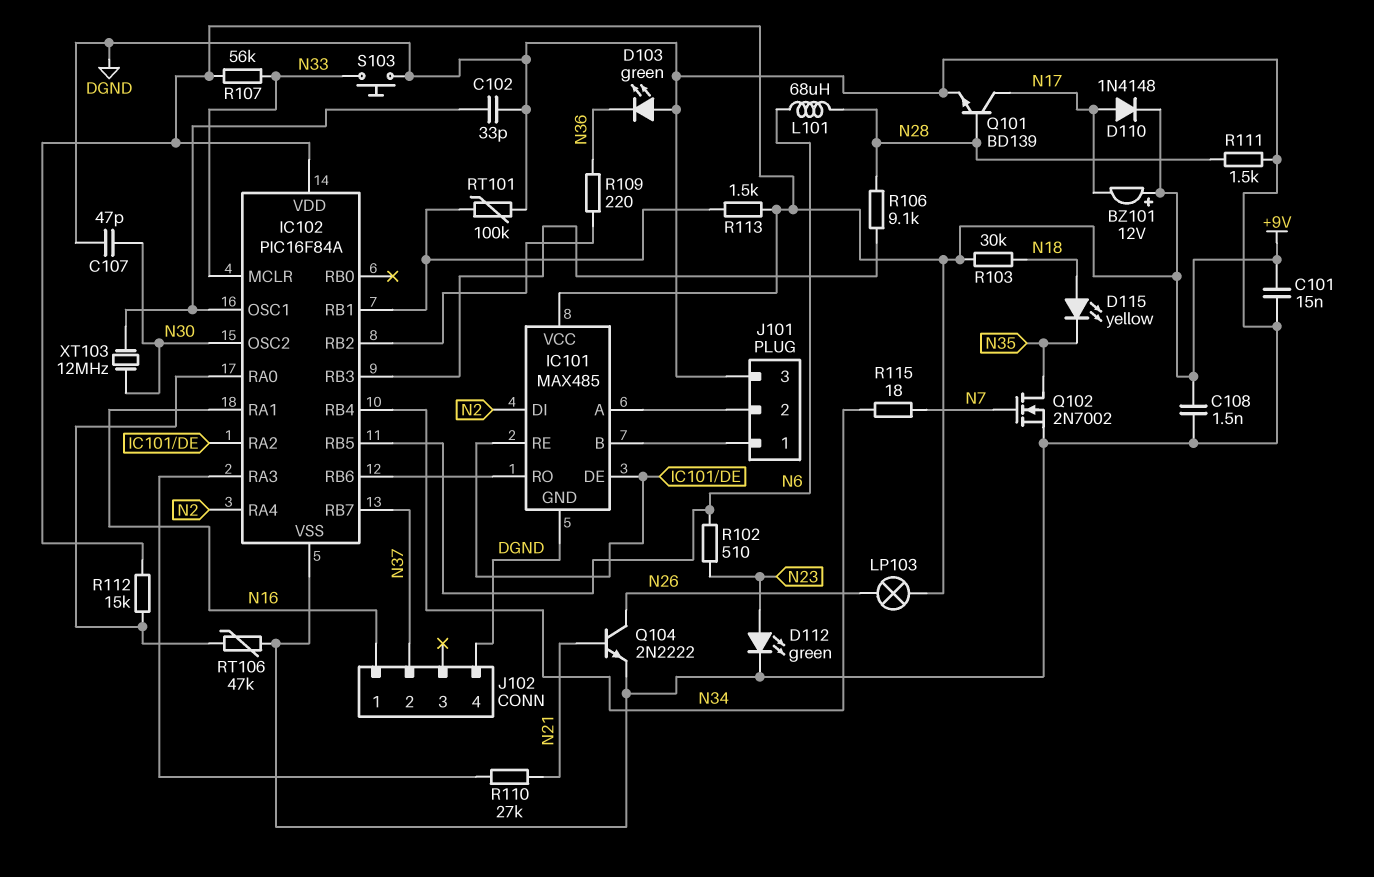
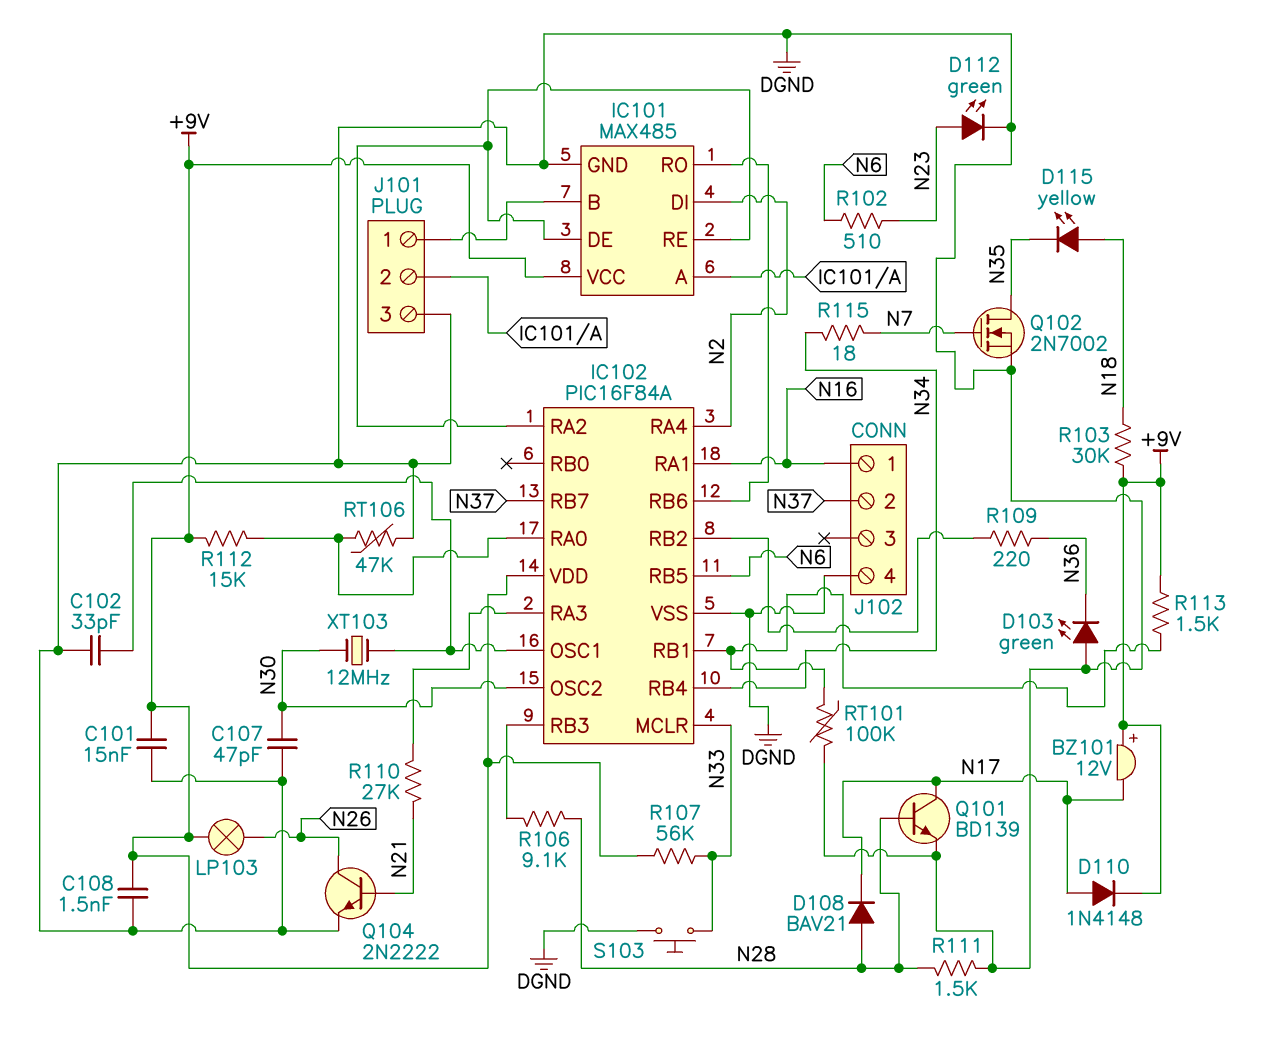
D108: none -> diode BAV21 (A N28, K N17)
L101: 68uH (N6, N28) -> none

